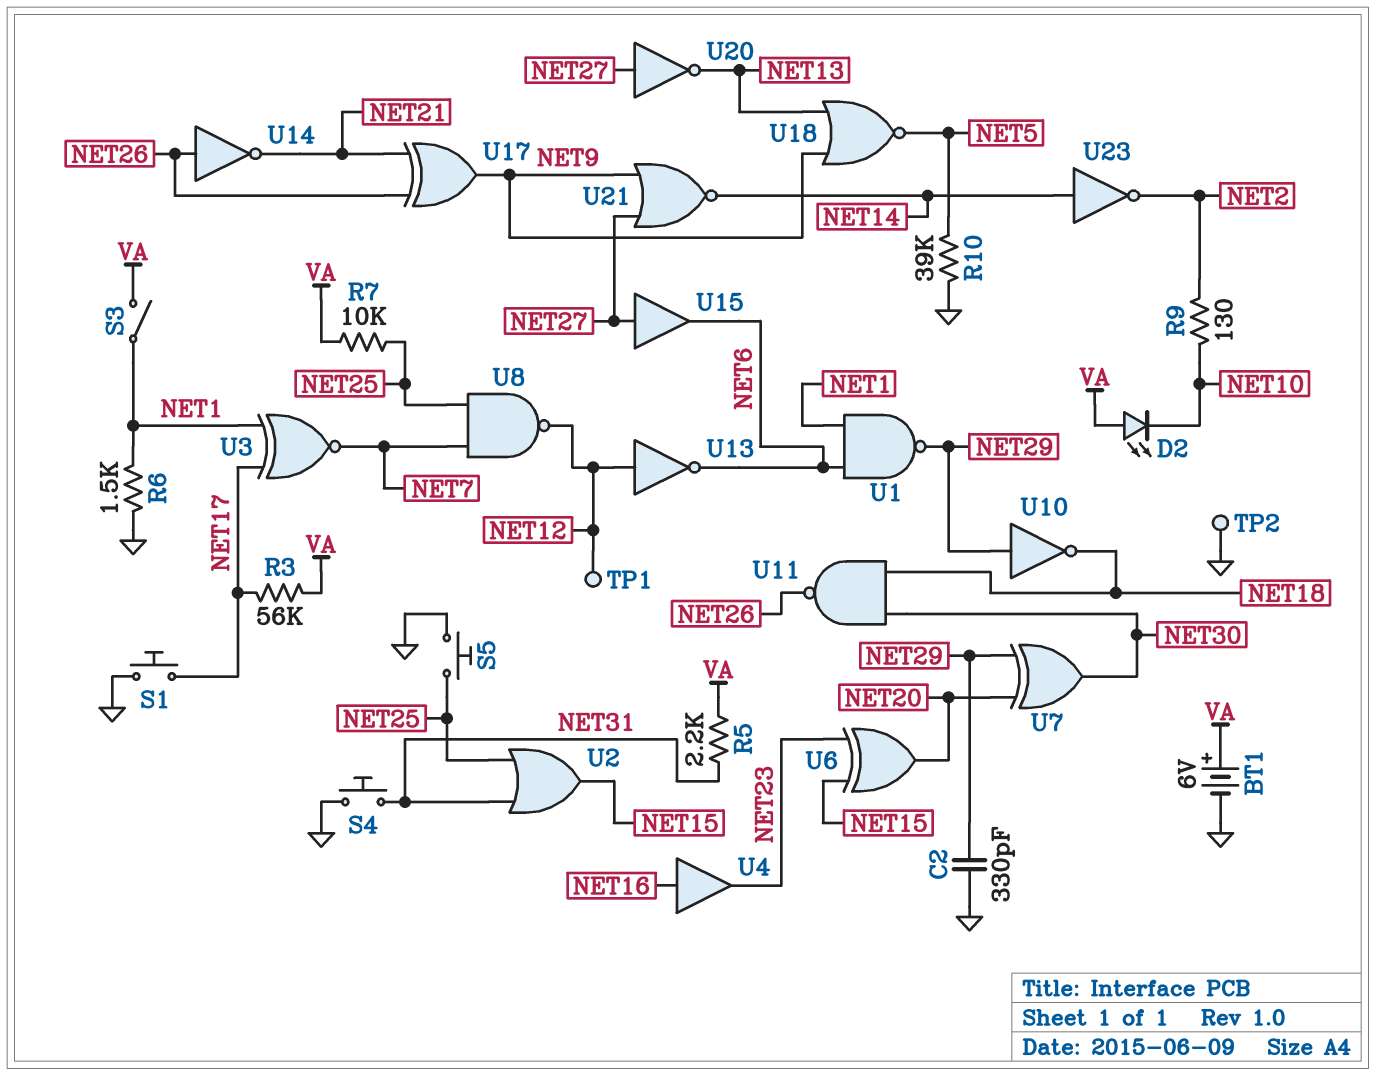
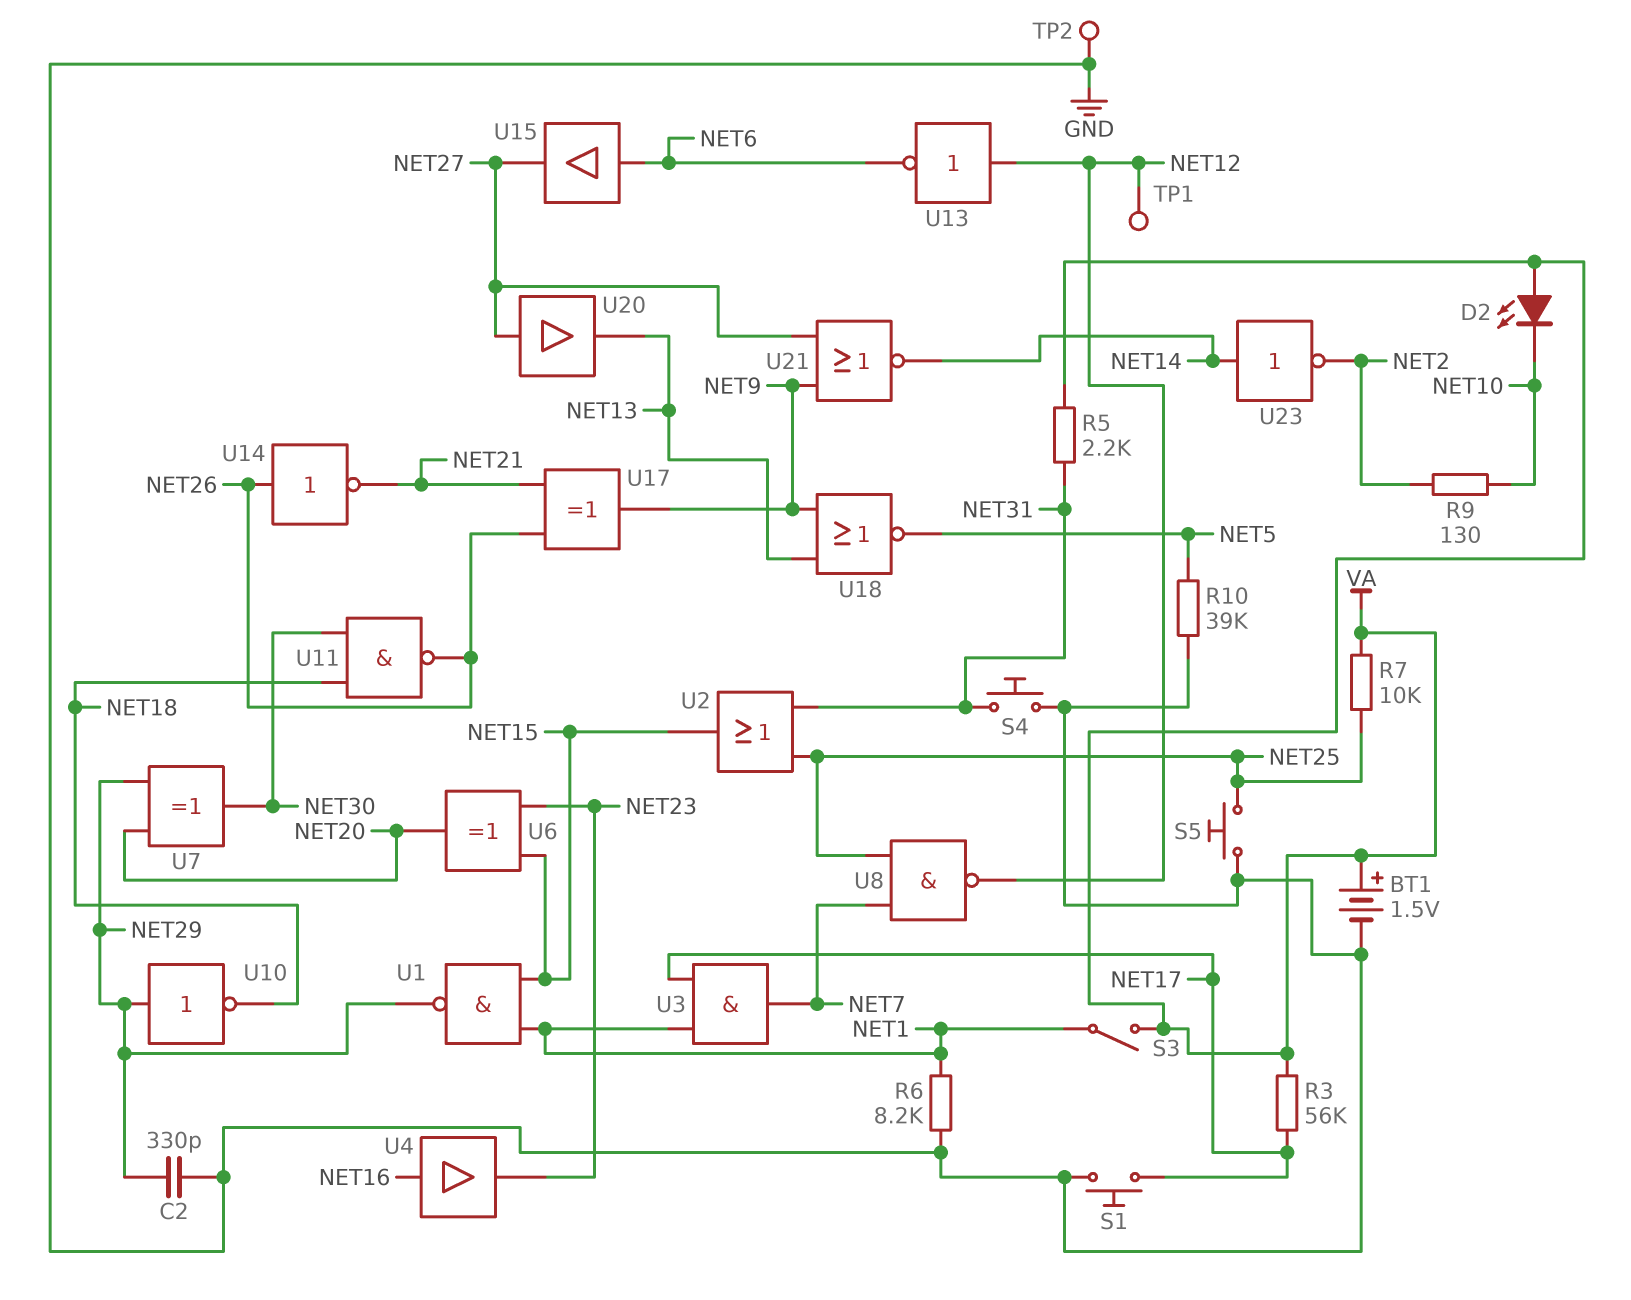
BT1: 6V (plus VA, minus GND) -> 1.5V (plus VA, minus GND)
R6: 1.5k (GND, NET1) -> 8.2k (GND, NET1)
U1: NAND (in NET1, in NET6, out NET29) -> NAND (in NET1, in NET15, out NET29)
U3: XNOR (in NET1, in NET17, out NET7) -> AND (in NET1, in NET17, out NET7)
U15: buffer (in NET27, out NET6) -> buffer (in NET6, out NET27)
U20: NOT (in NET27, out NET13) -> buffer (in NET27, out NET13)

